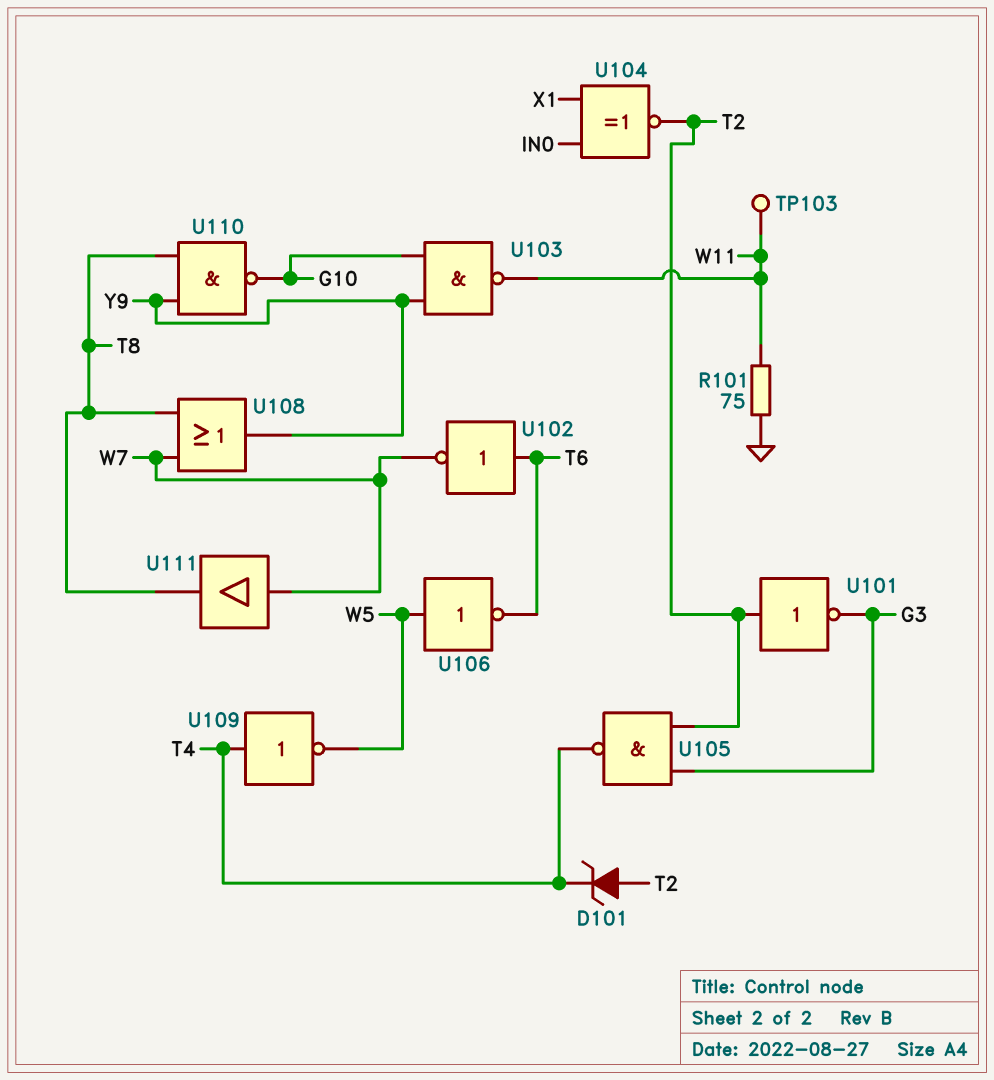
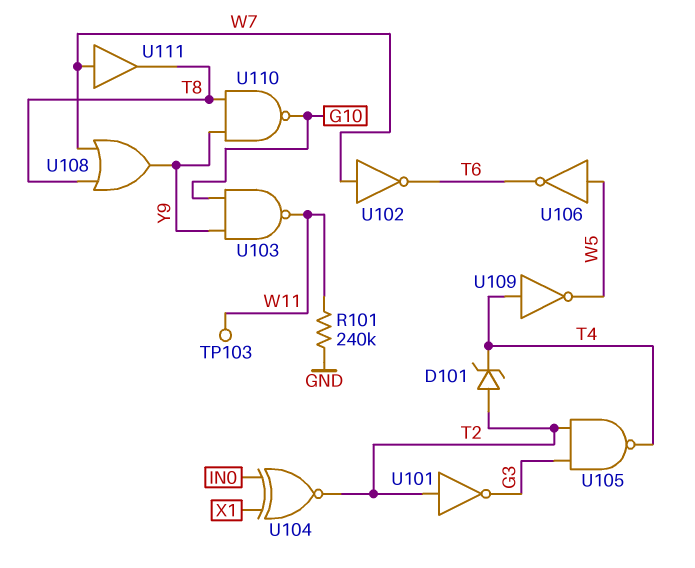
R101: 75 (GND, W11) -> 240k (GND, W11)
U102: NOT (in T6, out W7) -> NOT (in W7, out T6)

